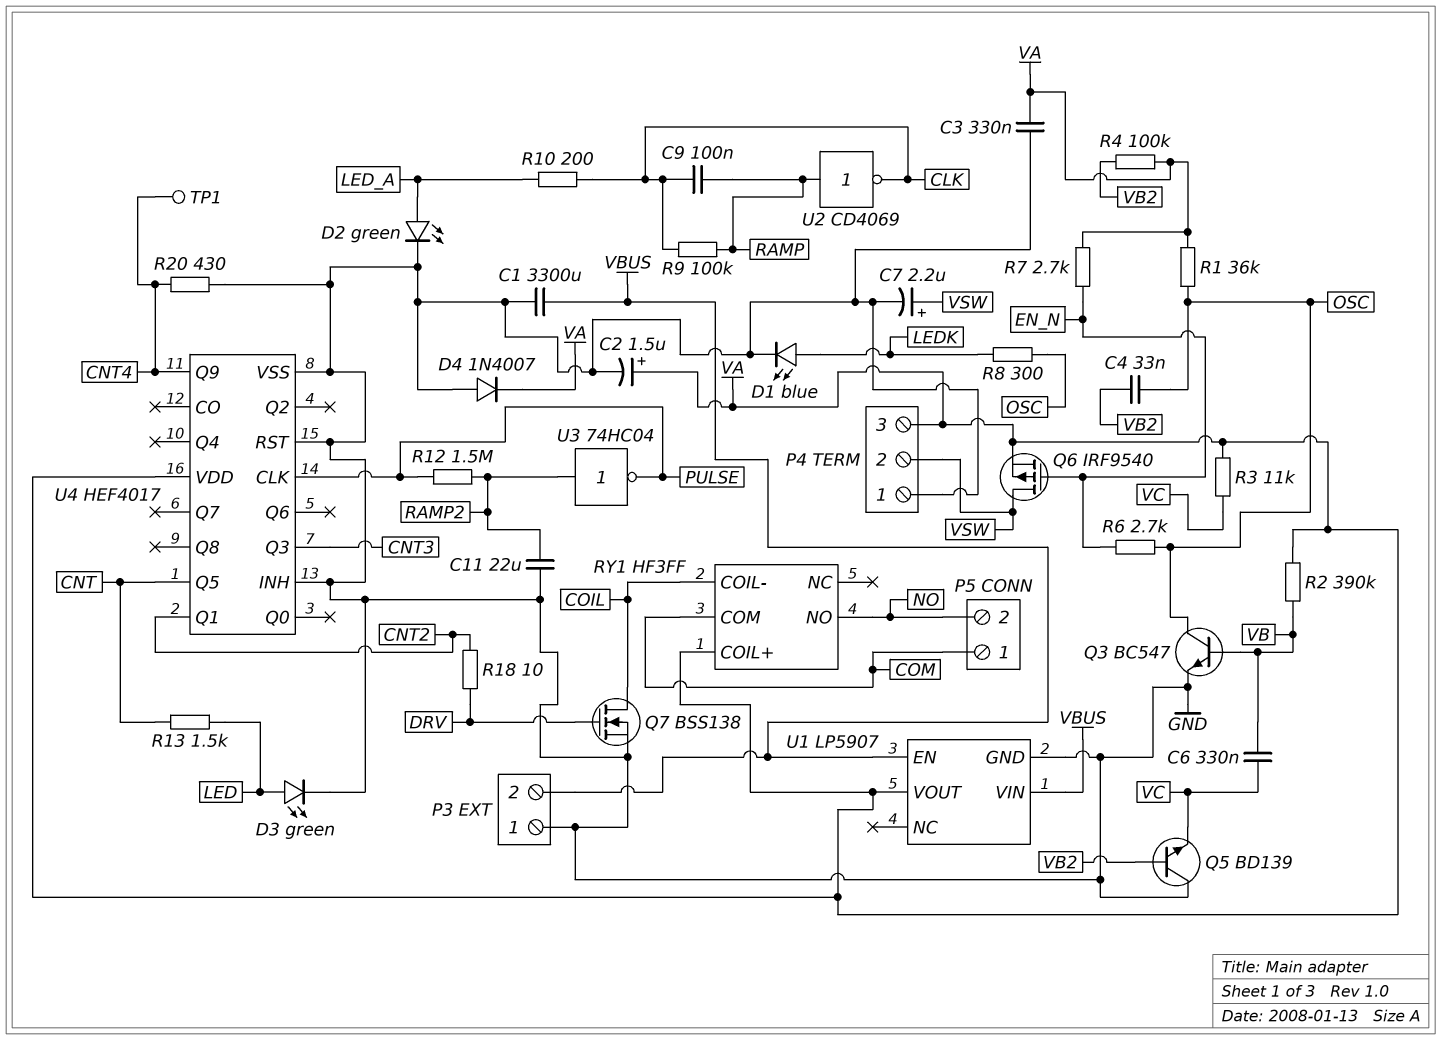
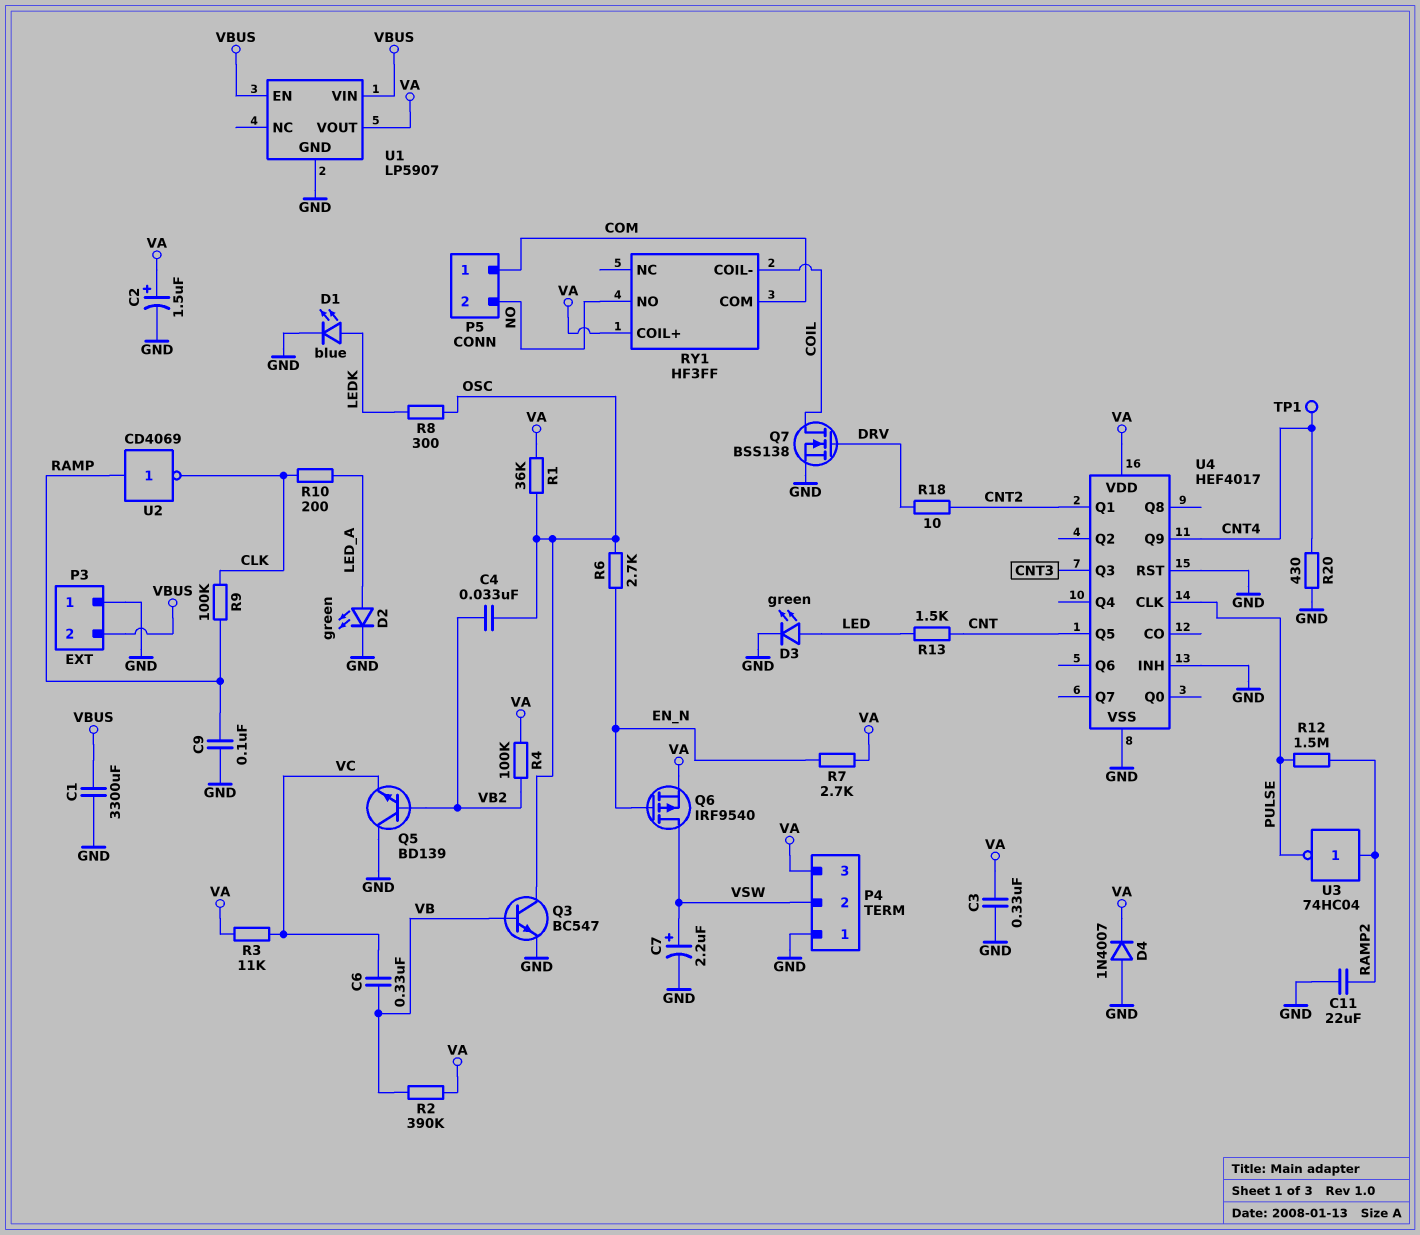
C9: 100nF (CLK, RAMP) -> 100nF (GND, RAMP)

